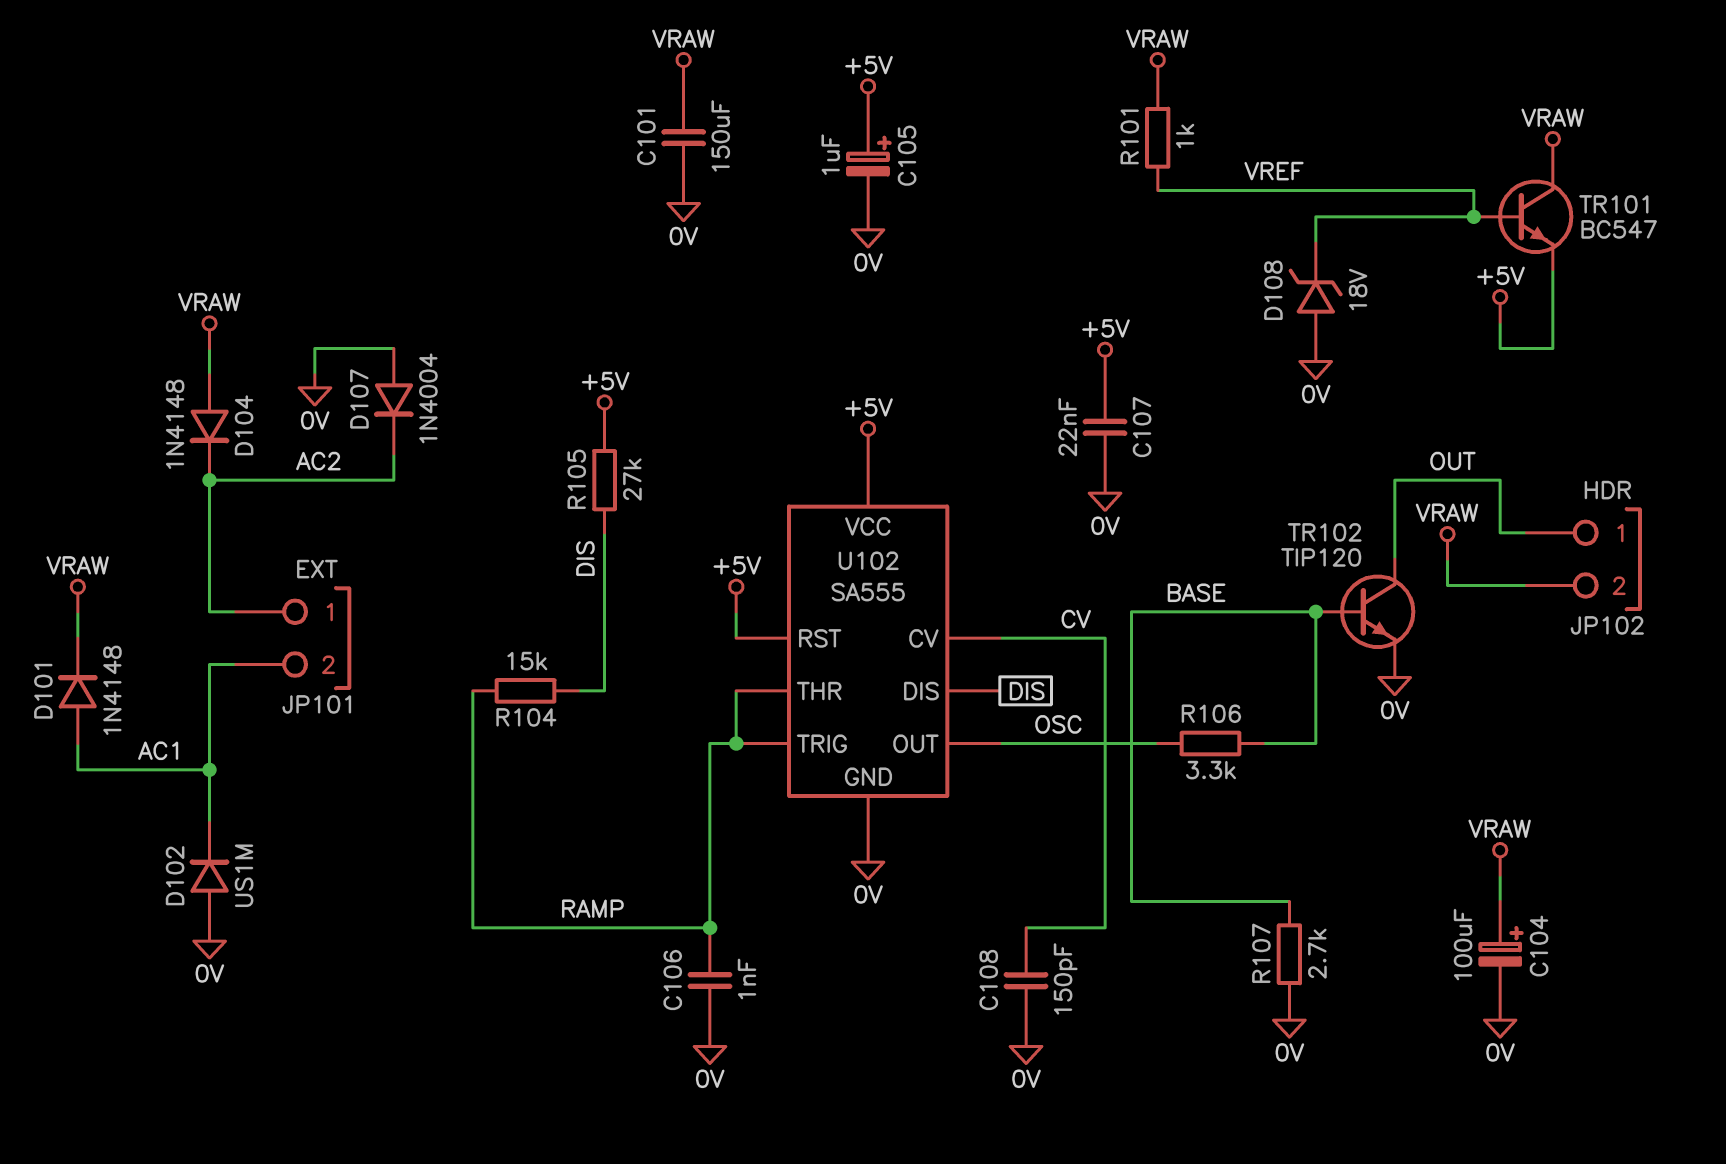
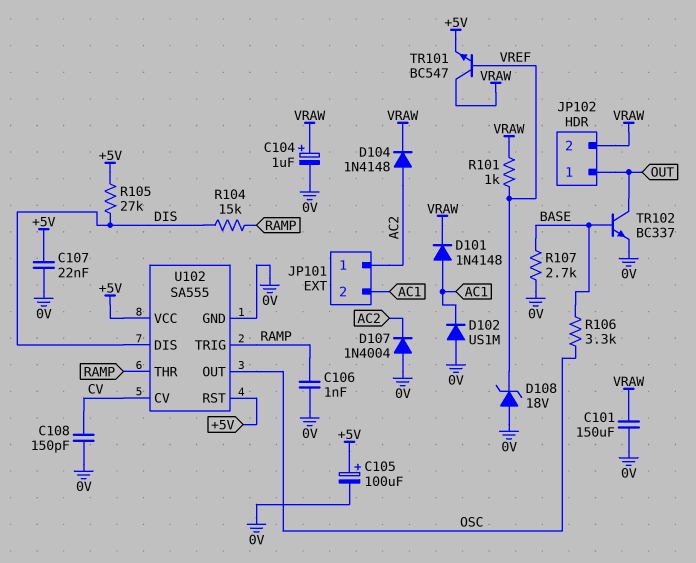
C104: 100uF (plus VRAW, minus 0V) -> 1uF (plus VRAW, minus 0V)
C105: 1uF (plus +5V, minus 0V) -> 100uF (plus +5V, minus 0V)
D104: diode 1N4148 (A VRAW, K AC2) -> diode 1N4148 (A AC2, K VRAW)
TR102: NPN TIP120 (B BASE, C OUT, E 0V) -> NPN BC337 (B BASE, C OUT, E 0V)

